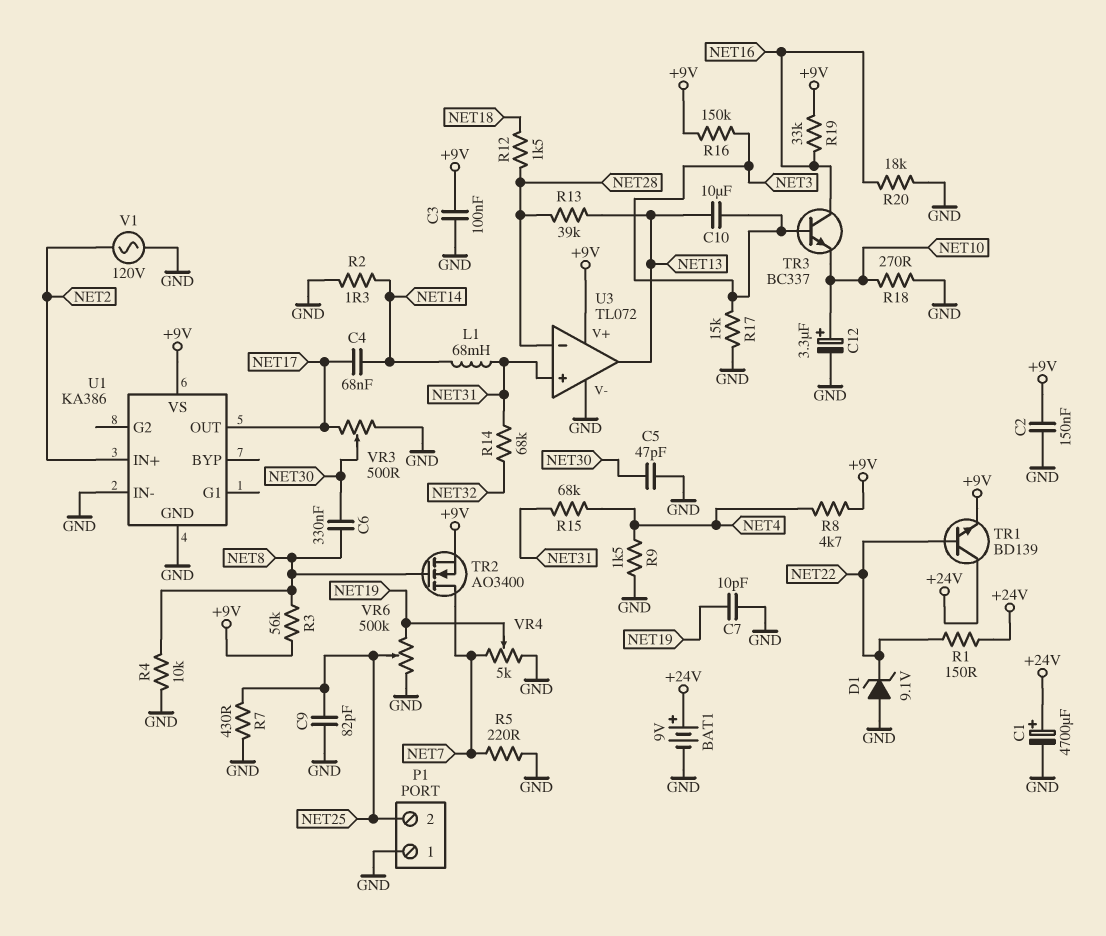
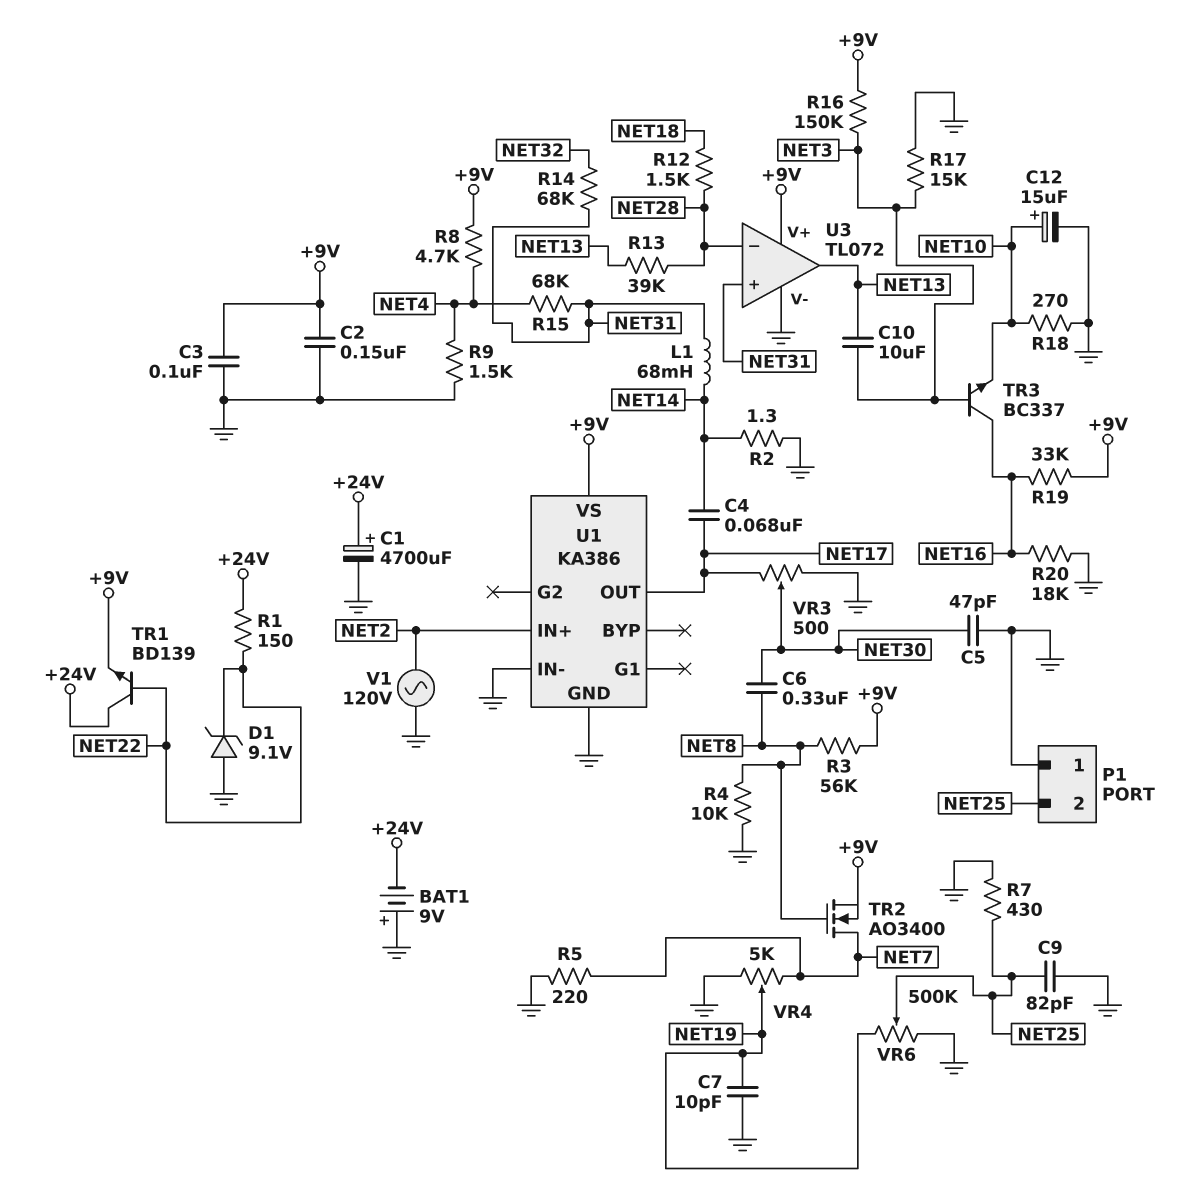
BAT1: 9V (plus +24V, minus GND) -> 9V (plus GND, minus +24V)
C12: 3.3uF (plus NET10, minus GND) -> 15uF (plus NET10, minus GND)

